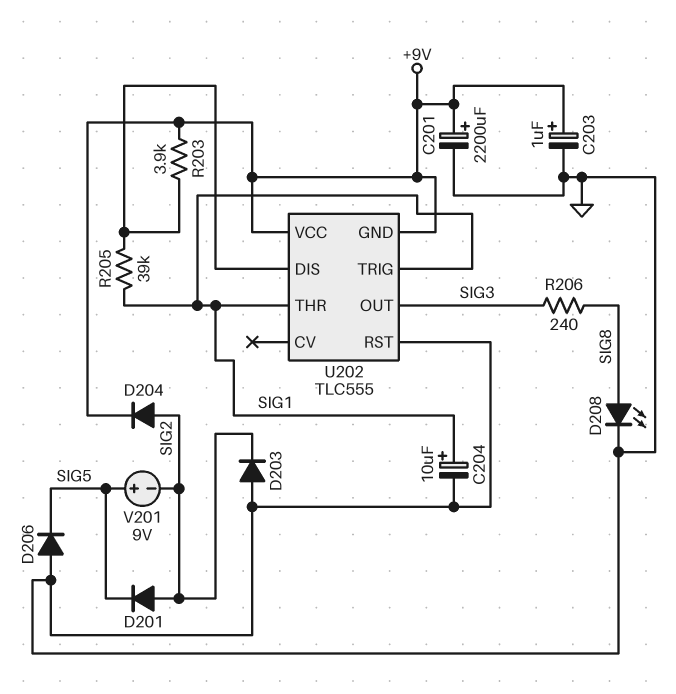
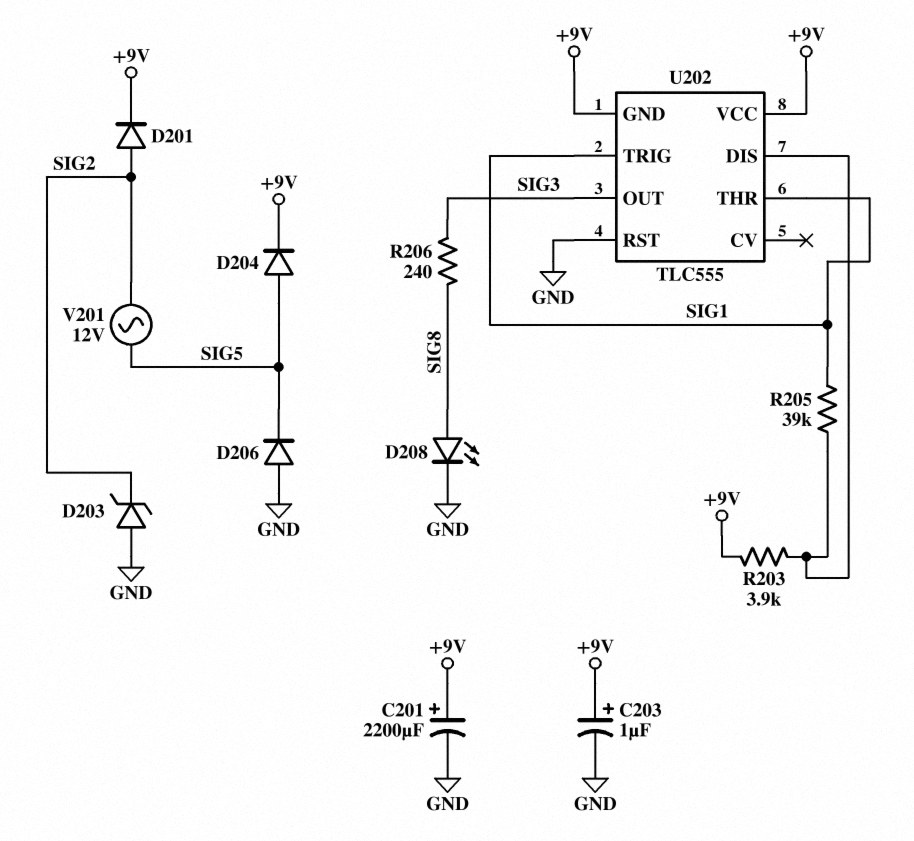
C204: 10uF (plus SIG1, minus GND) -> none
D201: diode (A SIG2, K SIG5) -> diode (A SIG2, K +9V)
D203: diode (A GND, K SIG2) -> zener (A GND, K SIG2)
D204: diode (A SIG2, K +9V) -> diode (A SIG5, K +9V)
V201: 9V (plus SIG5, minus SIG2) -> AC 12V (SIG2, SIG5)

